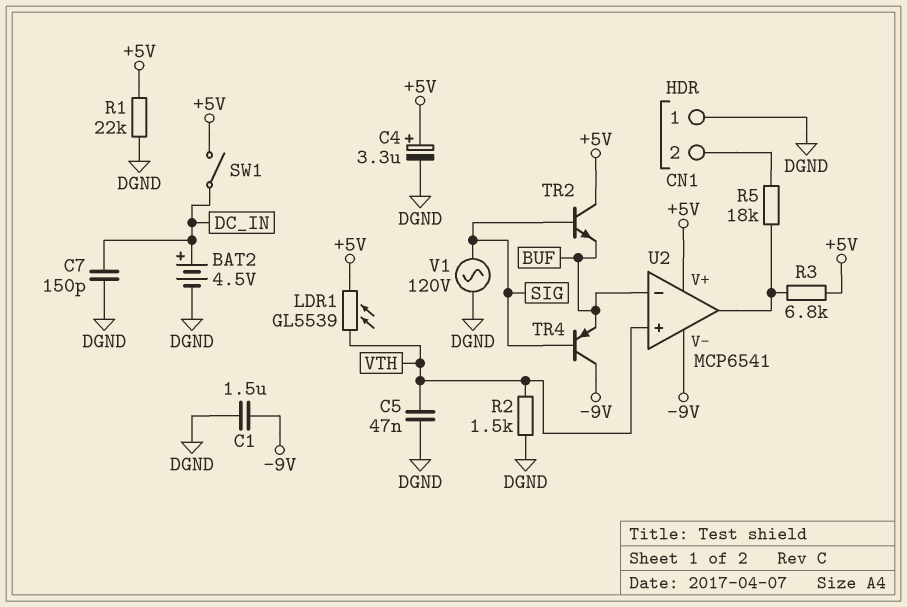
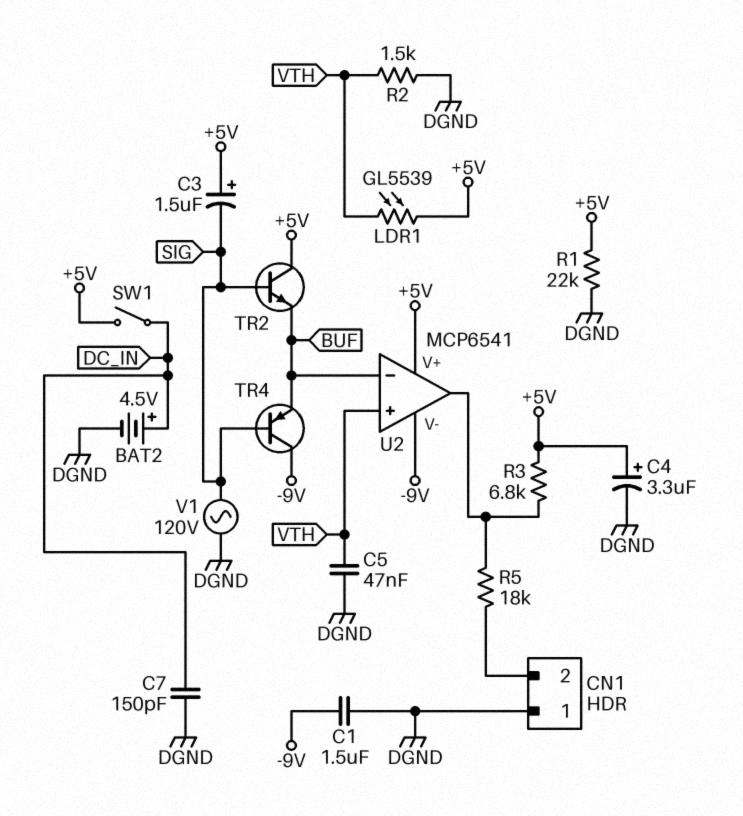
C3: none -> 1.5uF (plus +5V, minus SIG)

